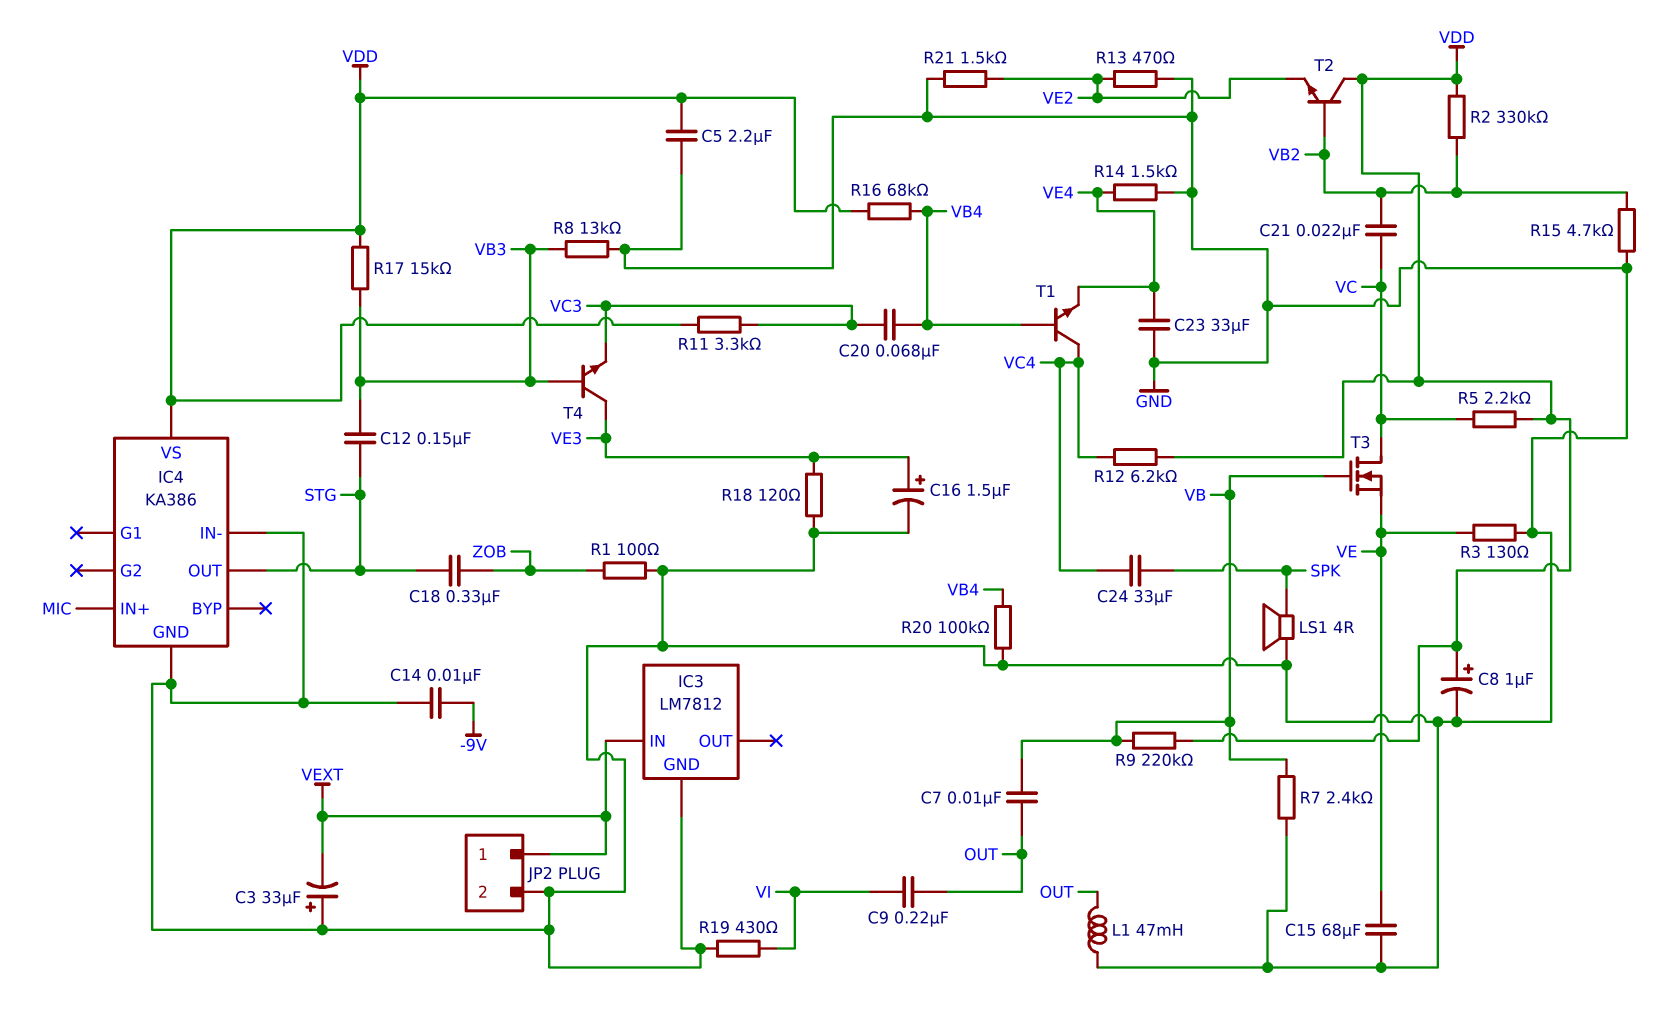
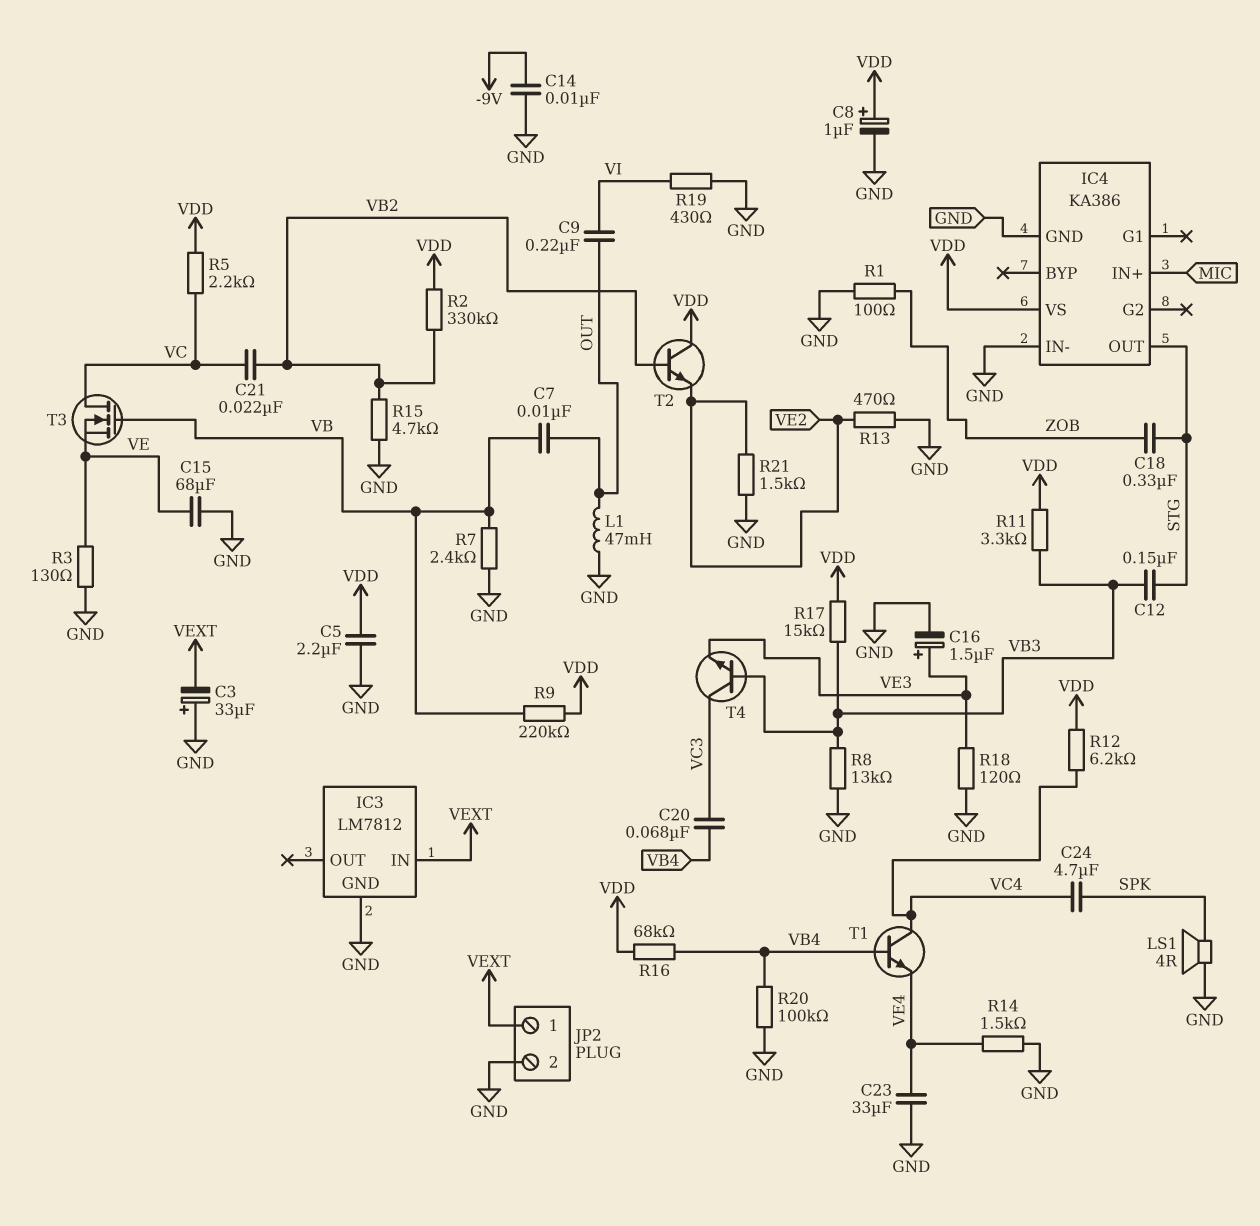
C24: 33uF (SPK, VC4) -> 4.7uF (SPK, VC4)
R11: 3.3k (VC3, VDD) -> 3.3k (VB3, VDD)
T4: NPN (B VB3, C VE3, E VC3) -> NPN (B VB3, C VC3, E VE3)

